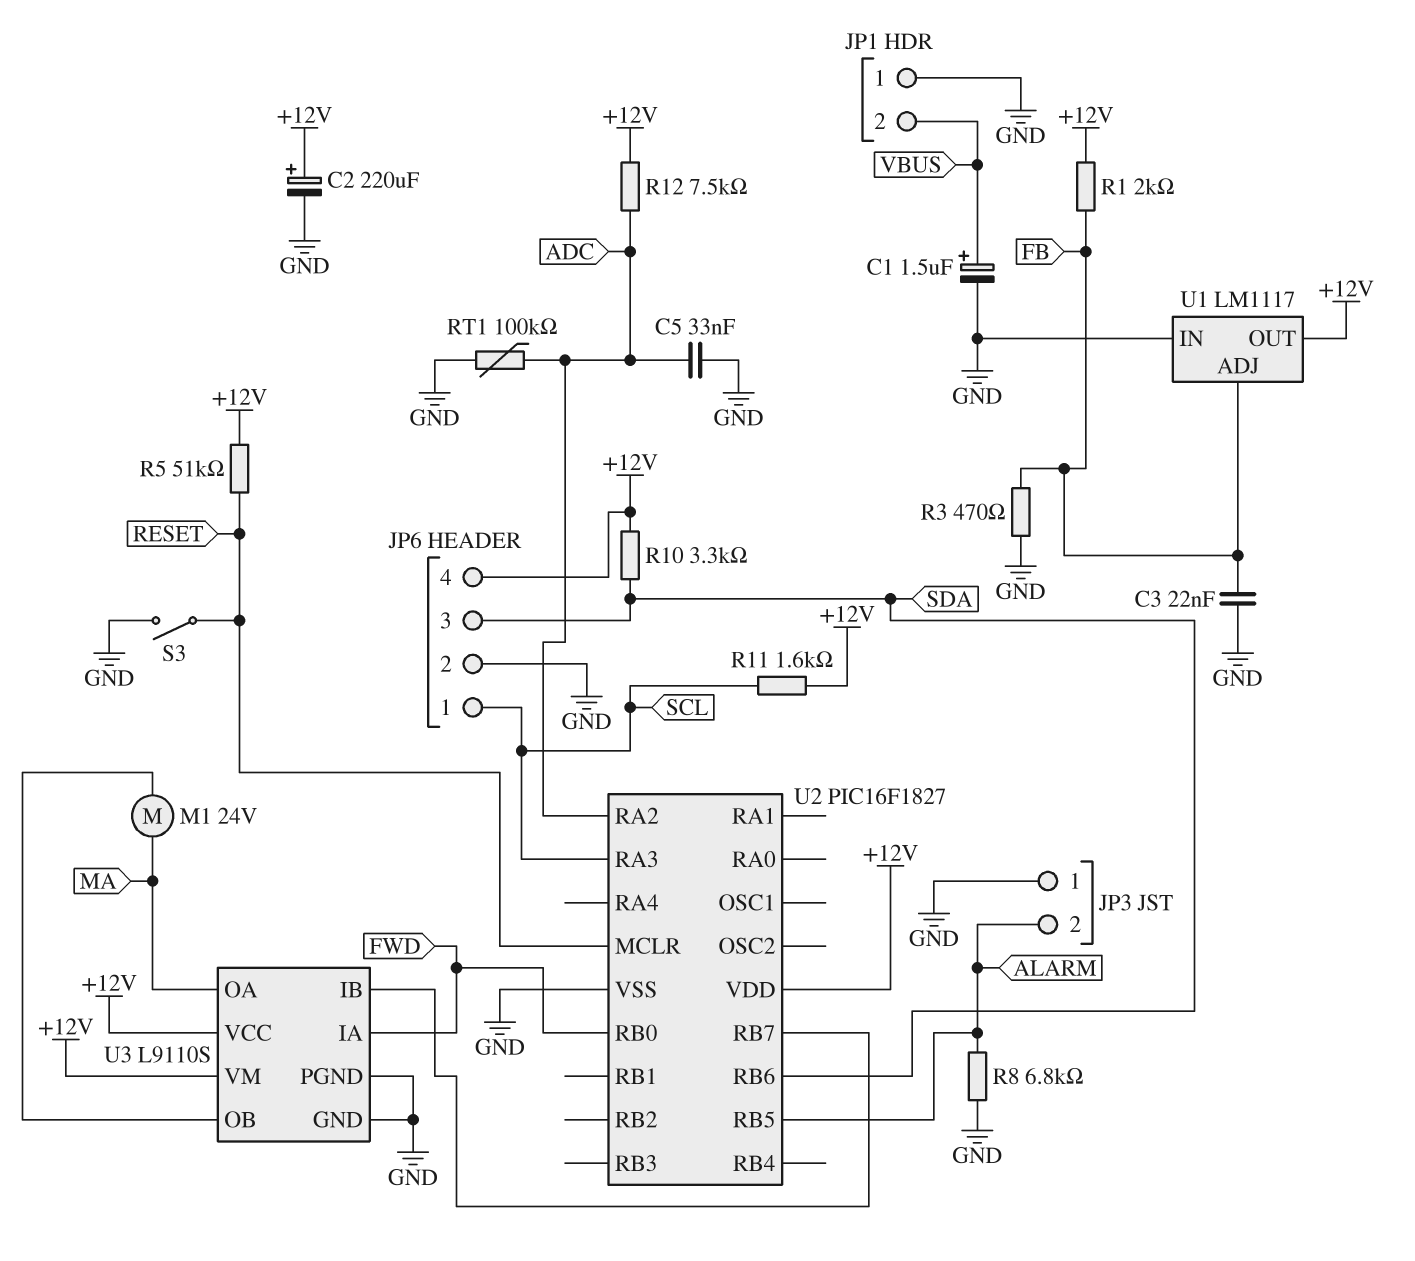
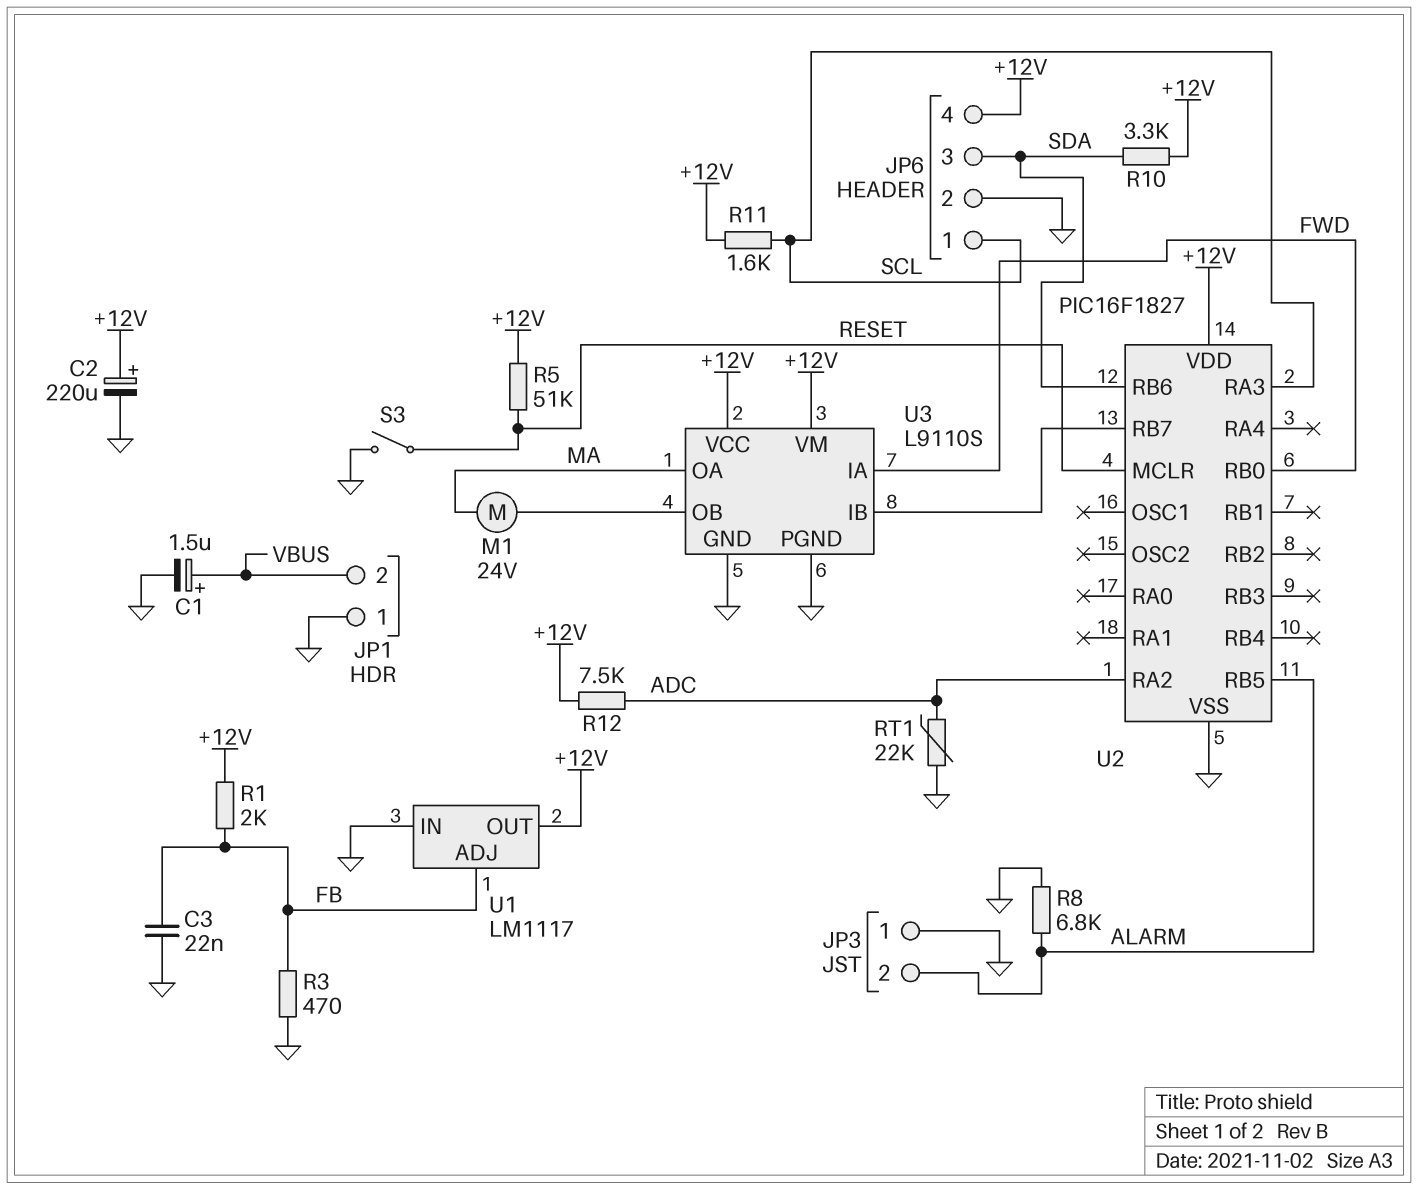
C5: 33nF (ADC, GND) -> none
RT1: 100k (ADC, GND) -> 22k (ADC, GND)

